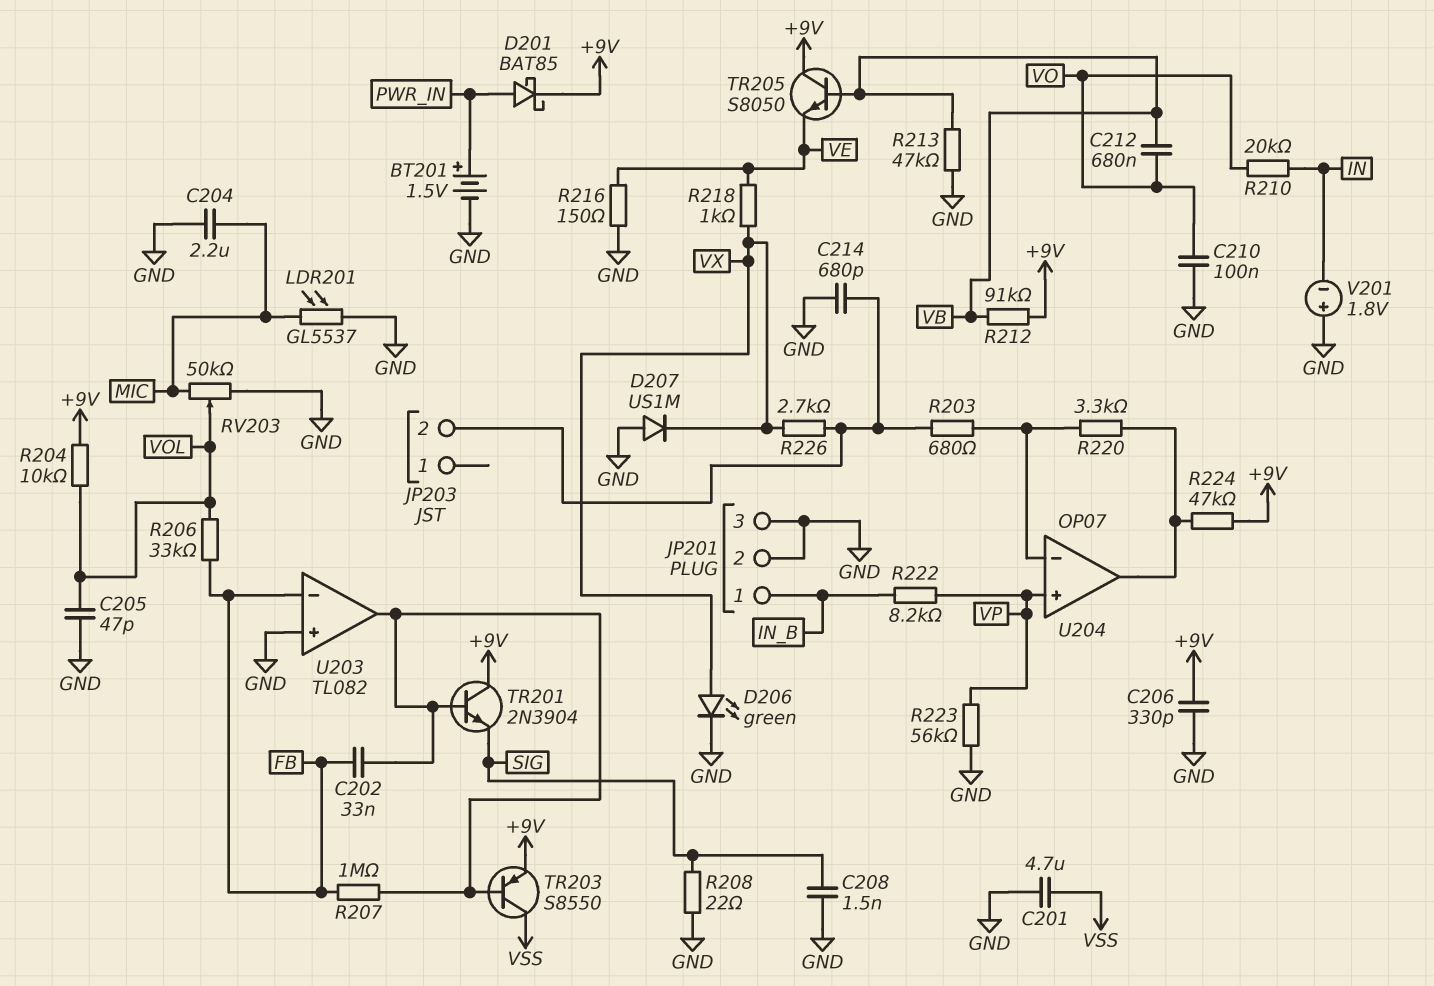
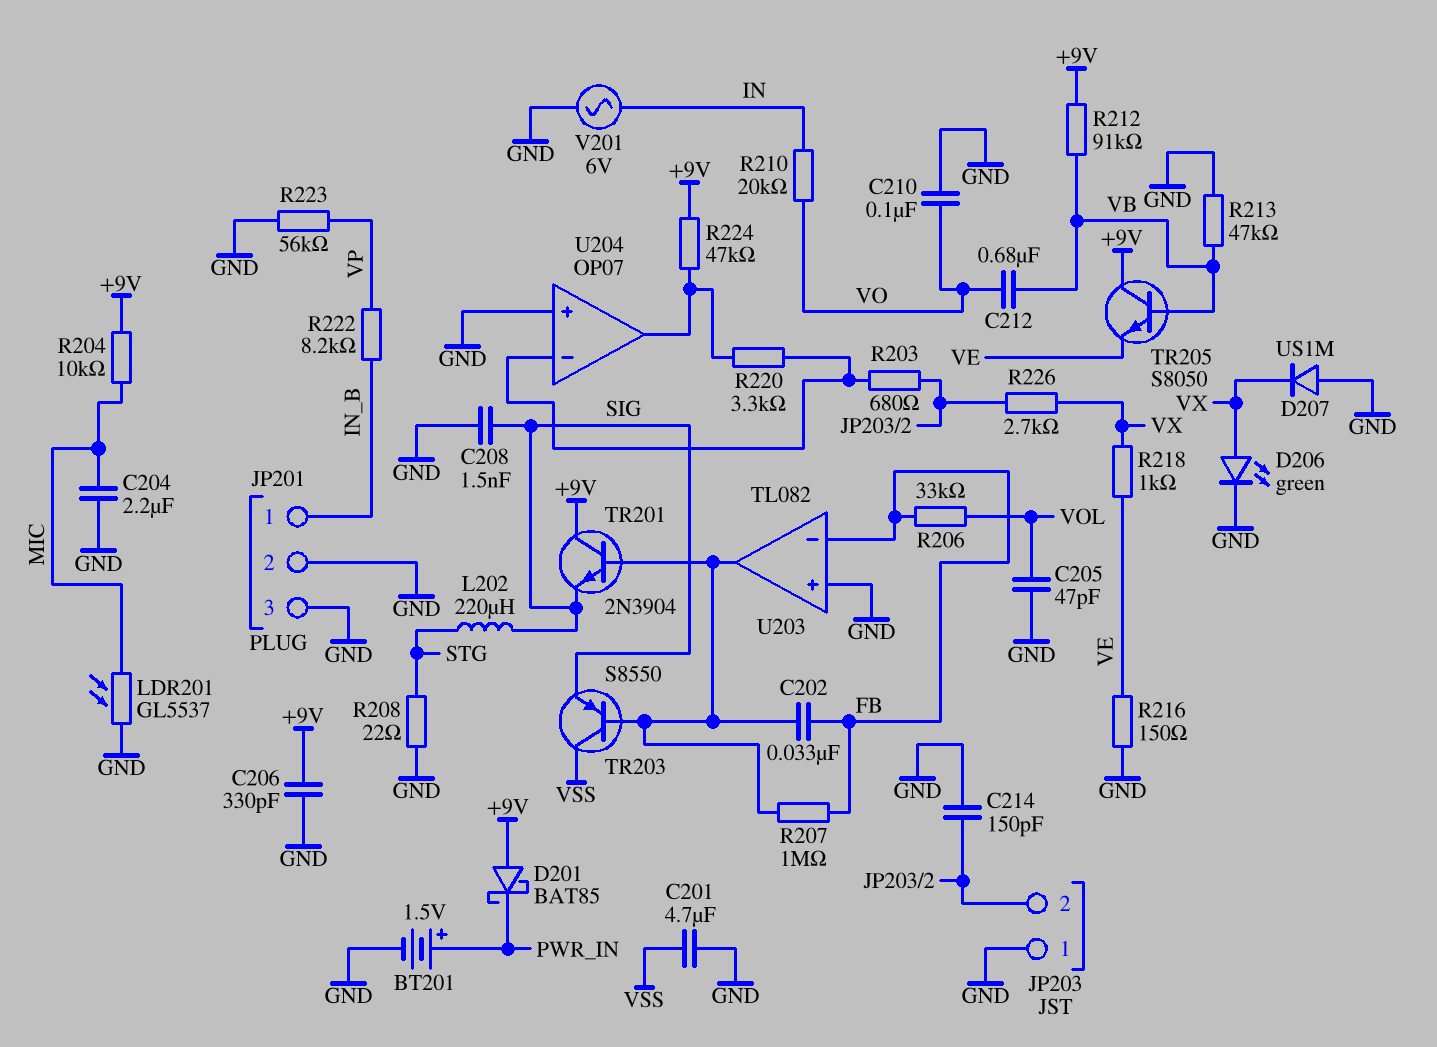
C214: 680pF (GND, JP203/2) -> 150pF (GND, JP203/2)
D201: schottky BAT85 (A PWR_IN, K +9V) -> schottky BAT85 (A +9V, K PWR_IN)
JP203 pin 1: none -> GND
L202: none -> 220uH (SIG, STG)
R204: 10k (+9V, VOL) -> 10k (+9V, MIC)
R208: 22 (GND, SIG) -> 22 (GND, STG)
RV203: 50k (GND, MIC, wiper VOL) -> none
TR203: PNP S8550 (B U203/out, C VSS, E +9V) -> PNP S8550 (B U203/out, C VSS, E SIG)
U204 pin in+: VP -> GND
V201: 1.8V (plus GND, minus IN) -> AC 6V (GND, IN)

